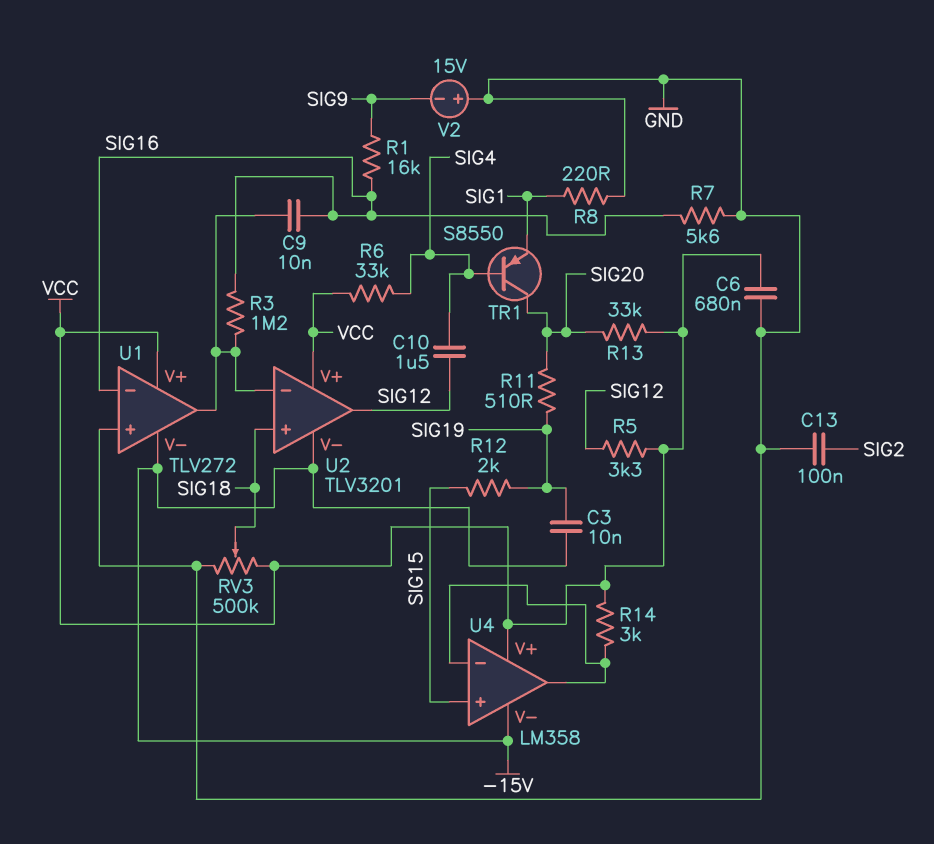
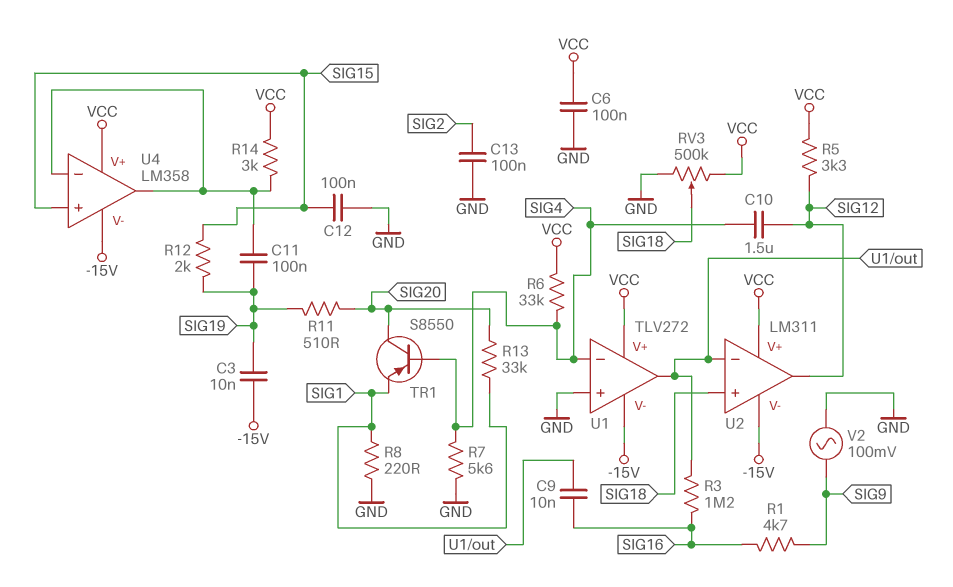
C6: 680nF (GND, VCC) -> 100nF (GND, VCC)
C11: none -> 100nF (SIG19, U4/in-)
C12: none -> 100nF (GND, SIG15)
R1: 16k (SIG9, SIG16) -> 4.7k (SIG9, SIG16)
R7: 5.6k (GND, SIG16) -> 5.6k (GND, SIG4)
R13: 33k (SIG20, VCC) -> 33k (SIG1, SIG20)
U1 pin in-: SIG16 -> SIG4
U2: TLV3201 -> LM311
V2: 15V (plus GND, minus SIG9) -> AC 100mV (GND, SIG9)

